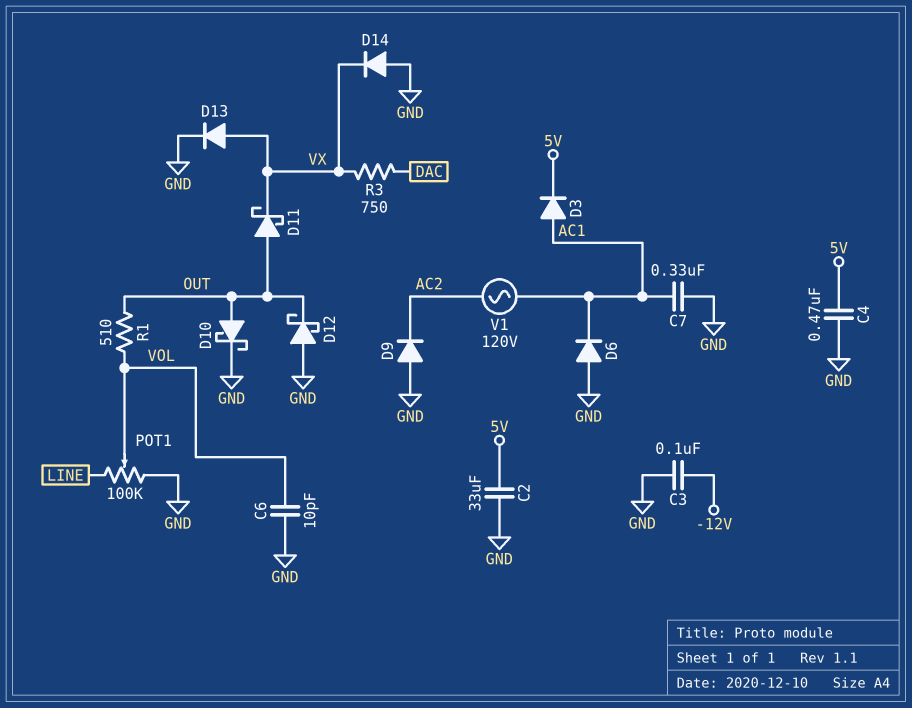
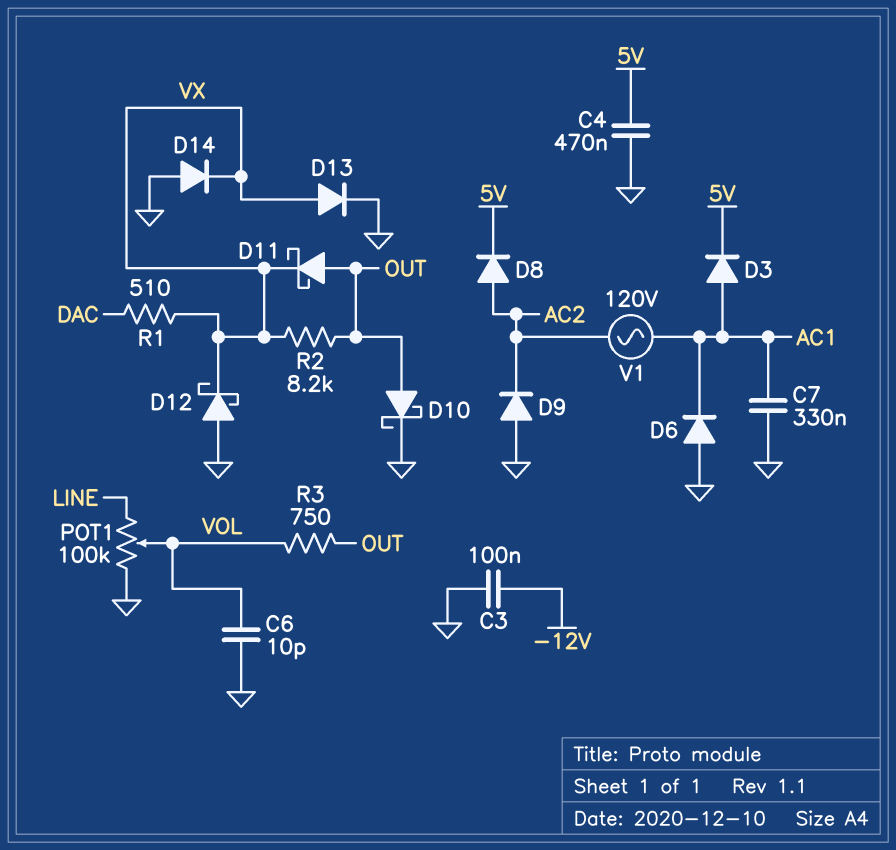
C2: 33uF (5V, GND) -> none
D8: none -> diode (A AC2, K 5V)
D12: schottky (A GND, K OUT) -> schottky (A GND, K VX)
R1: 510 (OUT, VOL) -> 510 (DAC, VX)
R2: none -> 8.2k (OUT, VX)
R3: 750 (DAC, VX) -> 750 (OUT, VOL)

